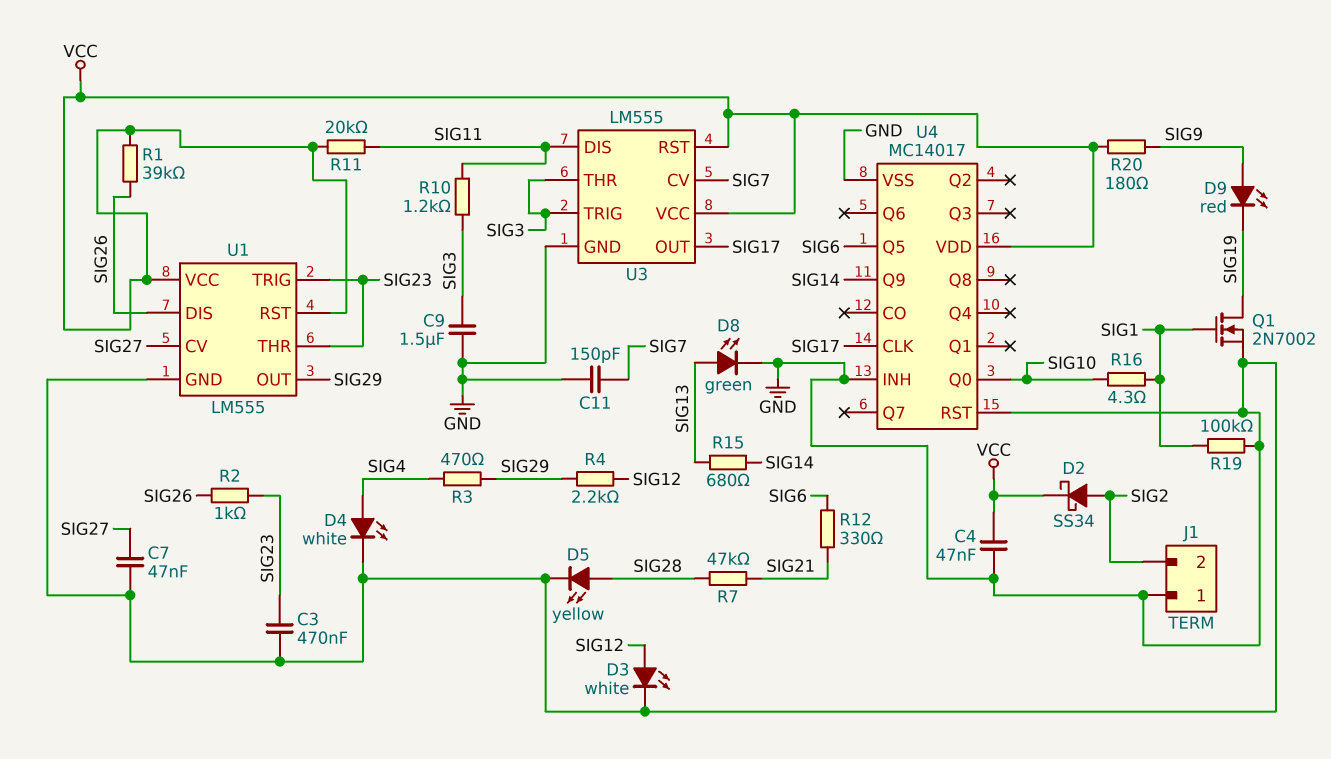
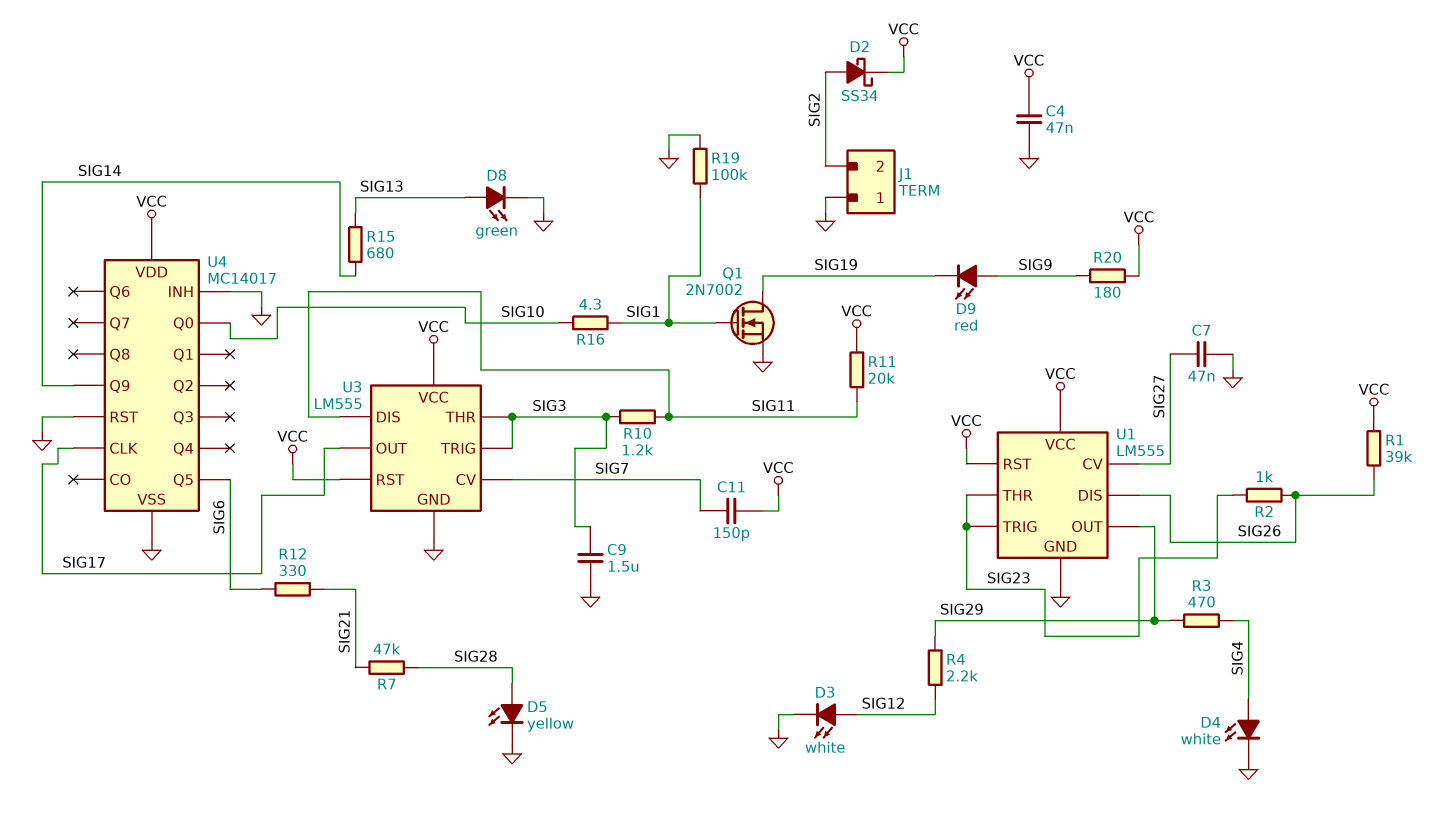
C3: 470nF (GND, SIG23) -> none
C11: 150pF (GND, SIG7) -> 150pF (SIG7, VCC)

